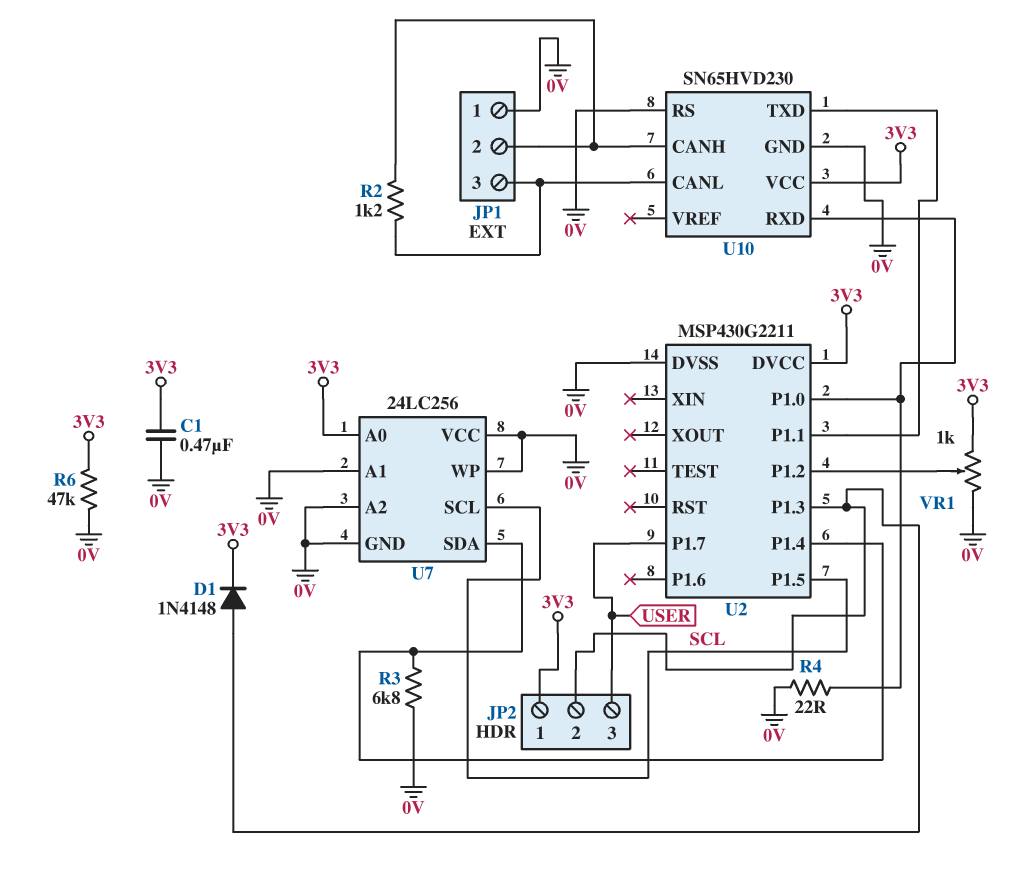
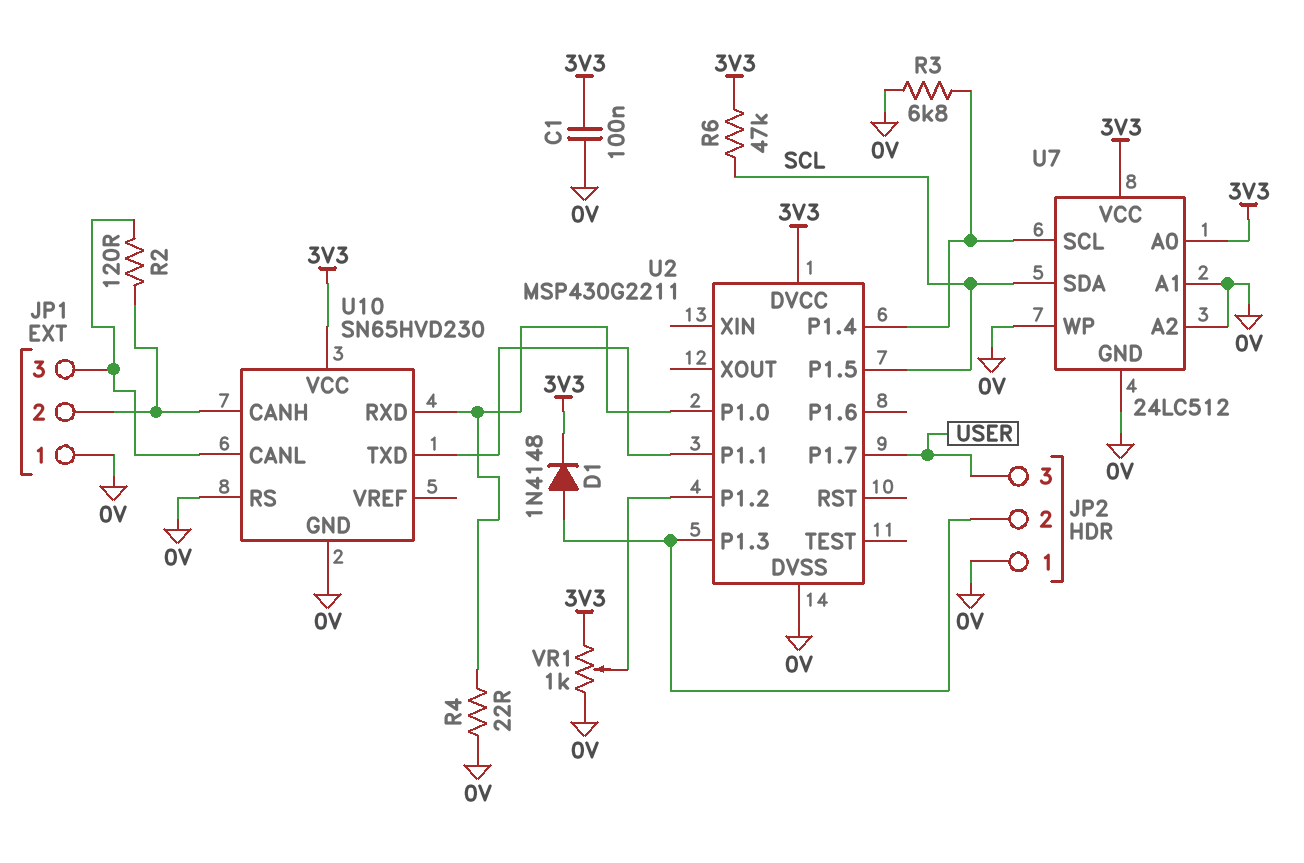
C1: 470nF (0V, 3V3) -> 100nF (0V, 3V3)
JP2 pin 1: 3V3 -> 0V
R2: 1.2k (JP1/2, JP1/3) -> 120 (JP1/2, JP1/3)
R6: 47k (0V, 3V3) -> 47k (3V3, SCL)
U7: 24LC256 -> 24LC512
U7 pin SCL: SCL -> U2/P1.4
U7 pin SDA: U2/P1.4 -> SCL
U7 pin VCC: 0V -> 3V3

